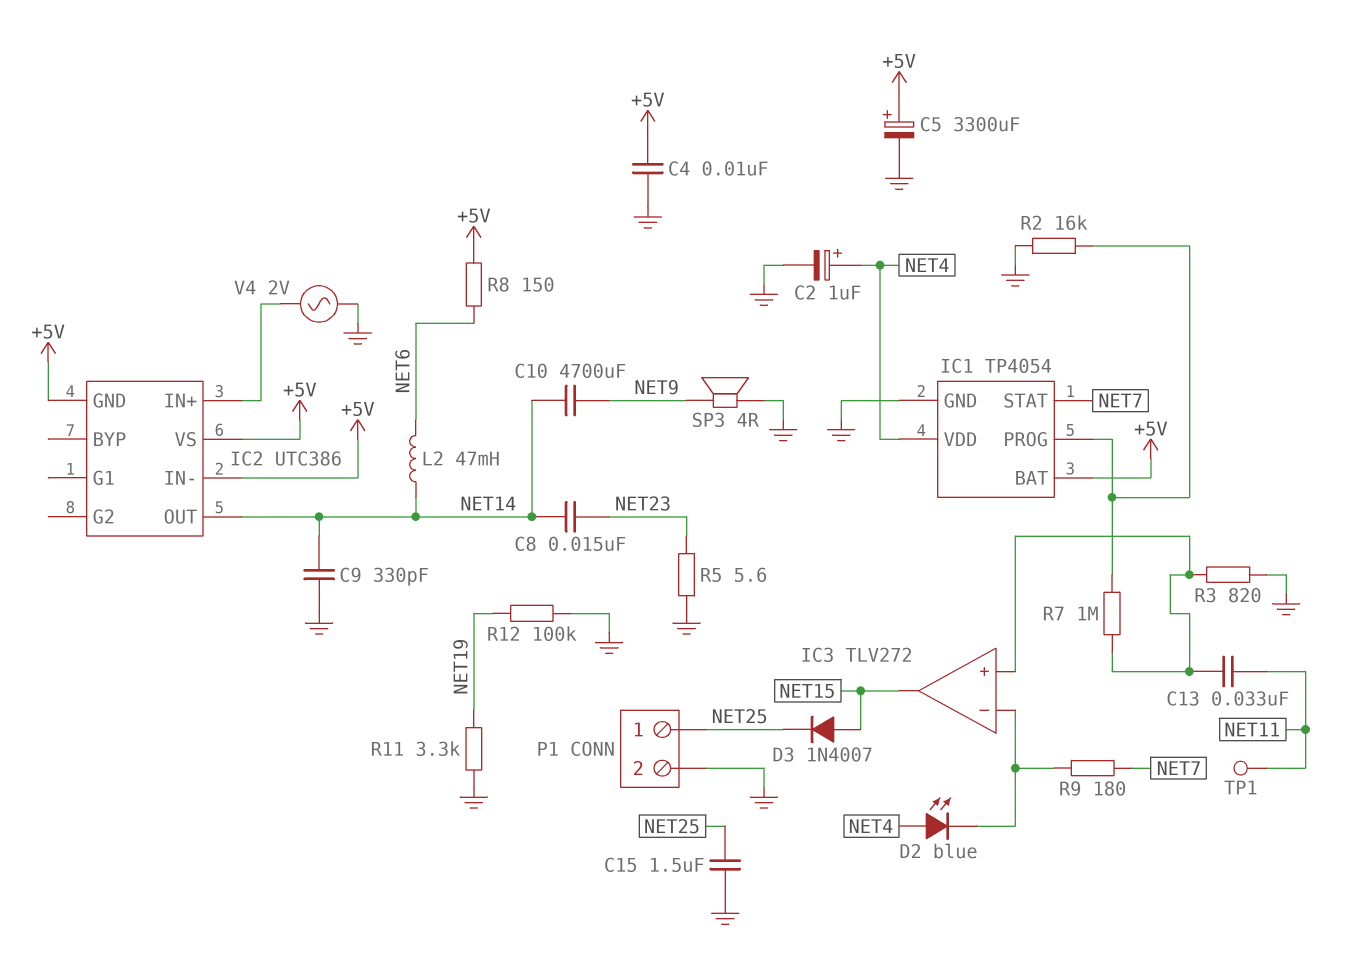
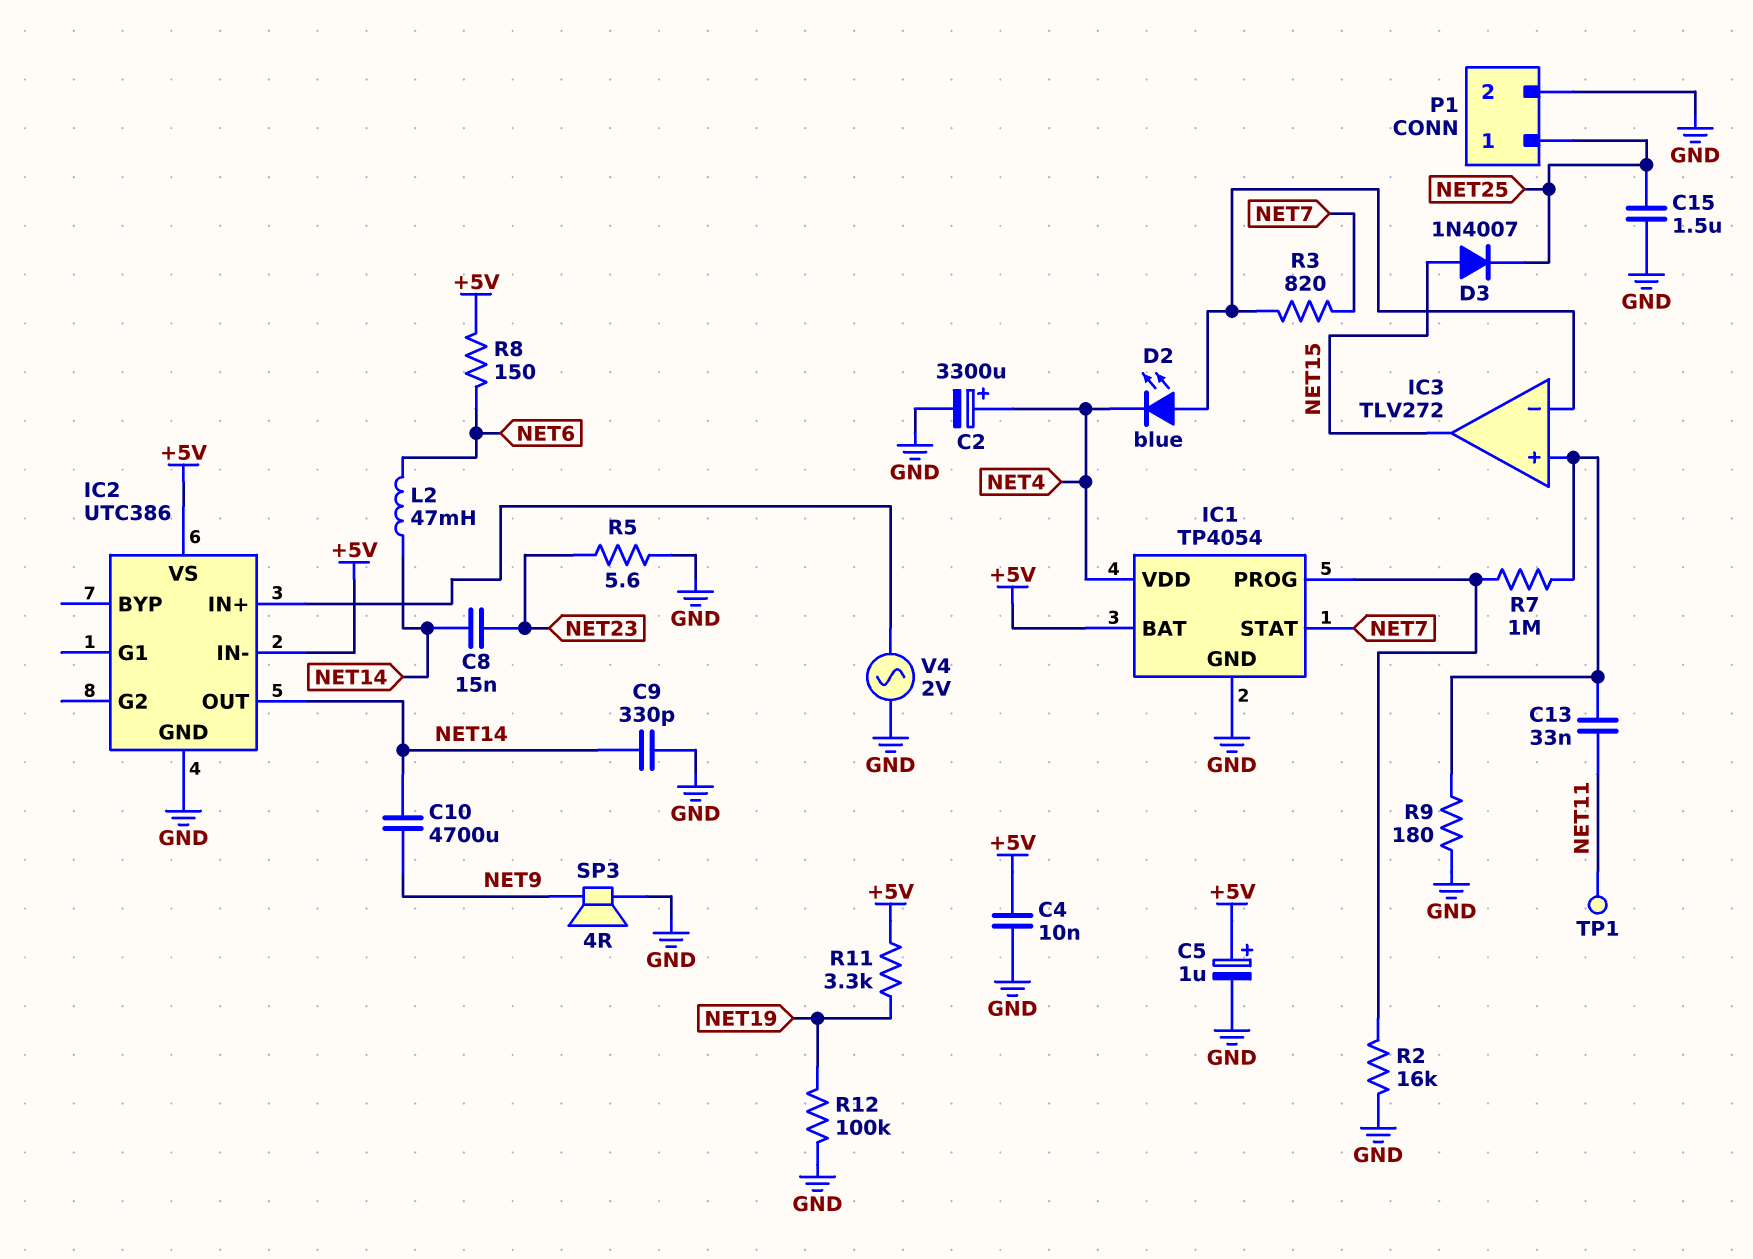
C2: 1uF (plus NET4, minus GND) -> 3300uF (plus NET4, minus GND)
C5: 3300uF (plus +5V, minus GND) -> 1uF (plus +5V, minus GND)
D2: LED blue (A NET4, K IC3/in-) -> LED blue (A IC3/in-, K NET4)
IC2 pin GND: +5V -> GND
R3: 820 (GND, IC3/in+) -> 820 (IC3/in-, NET7)
R9: 180 (IC3/in-, NET7) -> 180 (GND, IC3/in+)
R11: 3.3k (GND, NET19) -> 3.3k (+5V, NET19)

